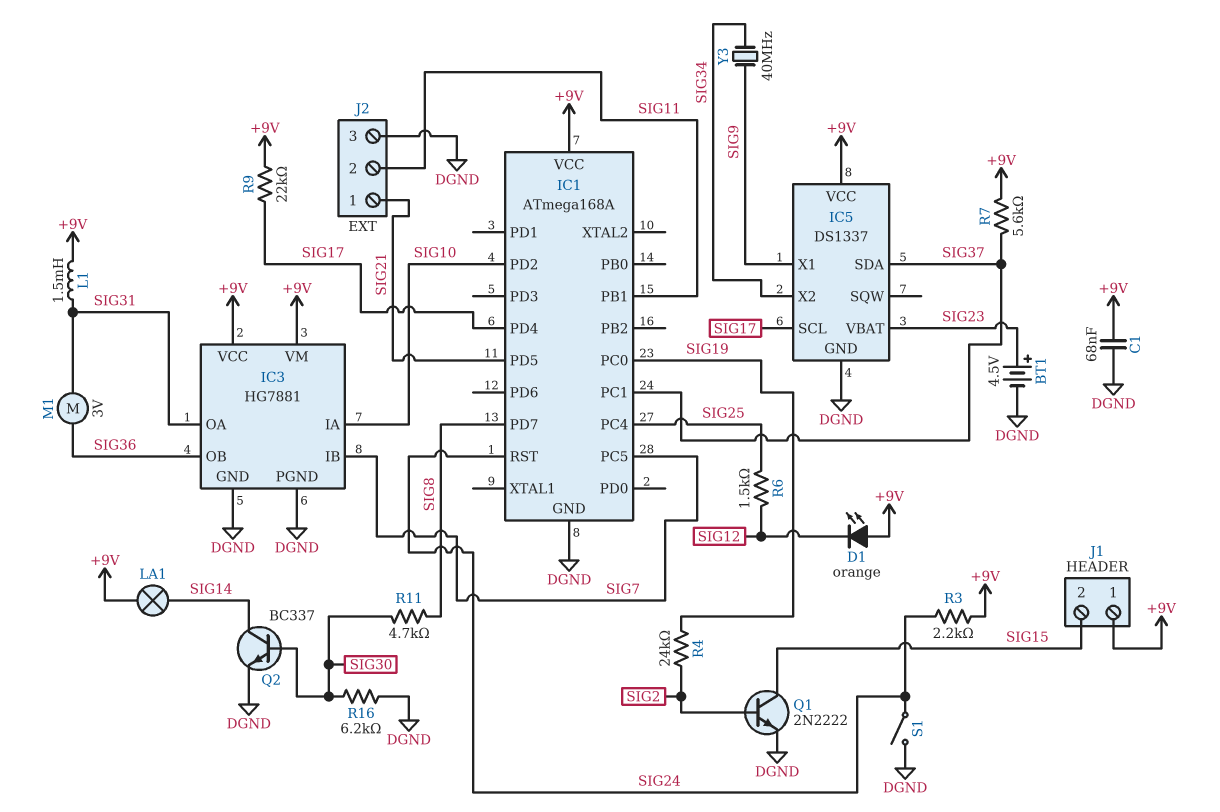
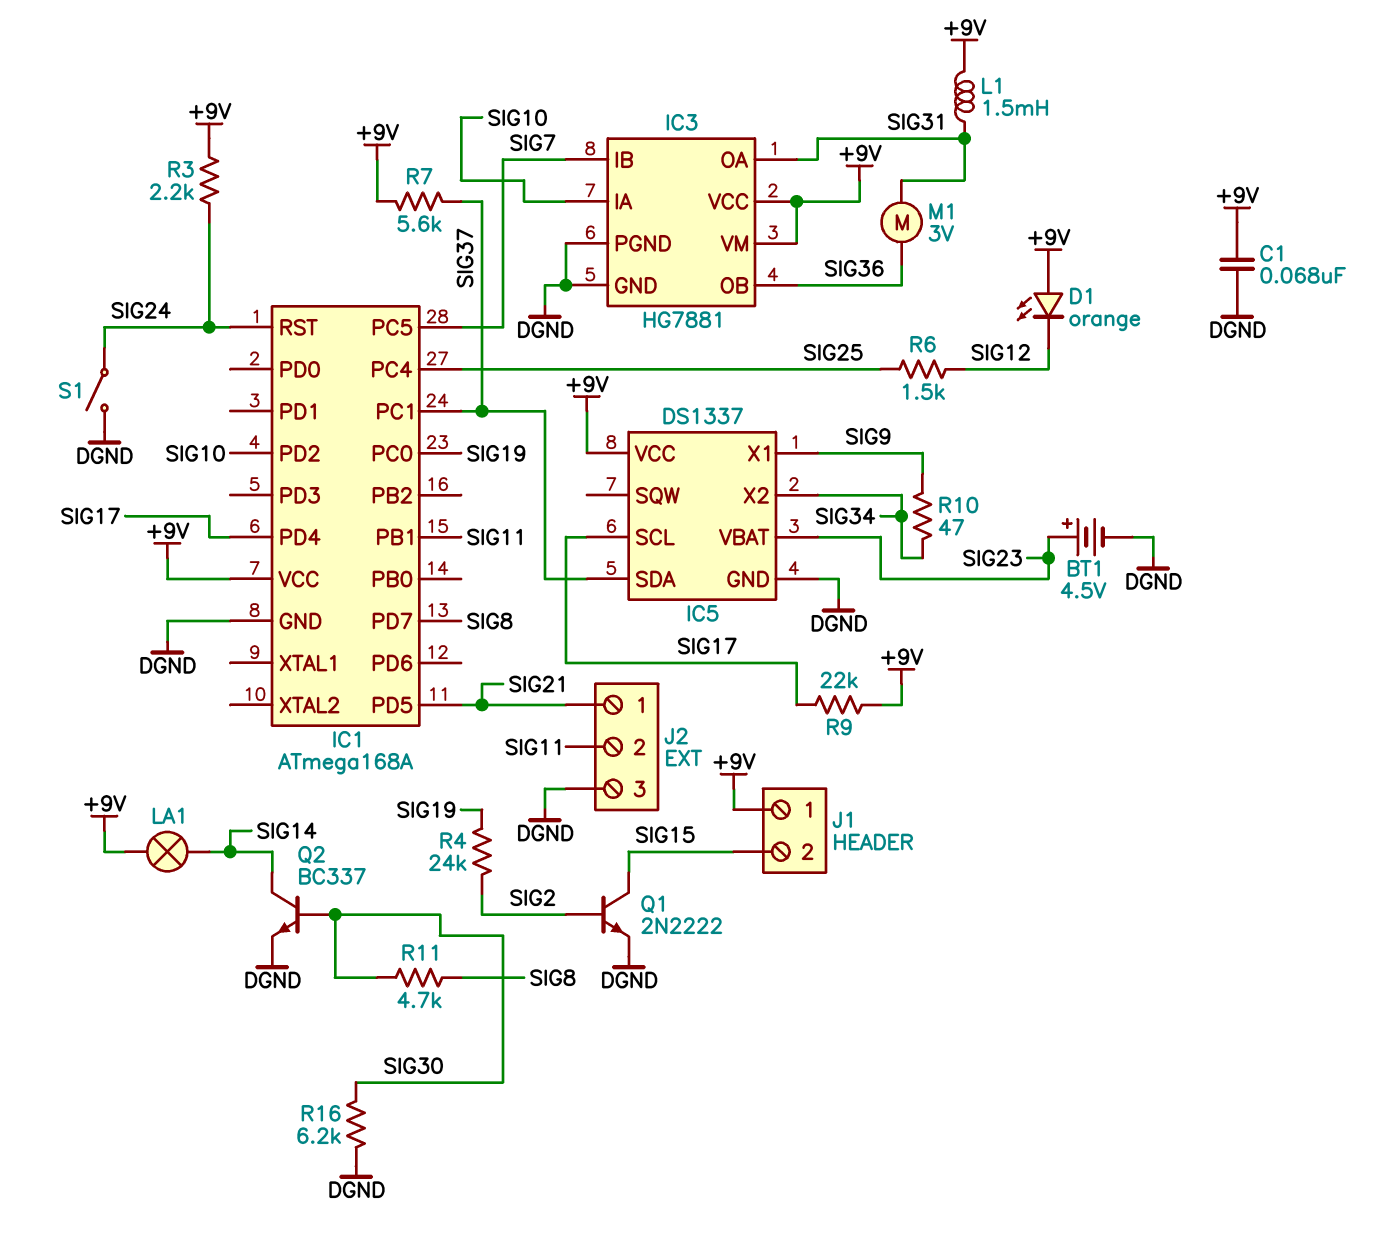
R10: none -> 47 (SIG9, SIG34)
Y3: 40MHz (SIG9, SIG34) -> none

